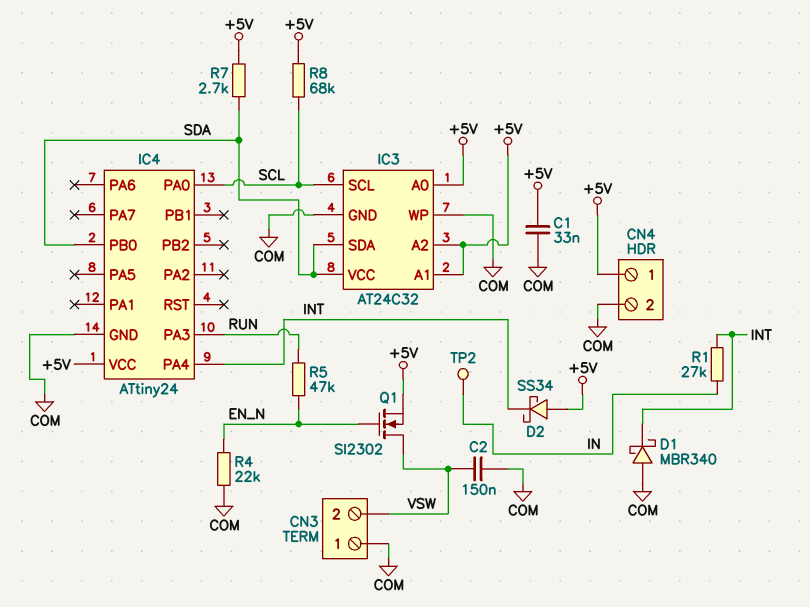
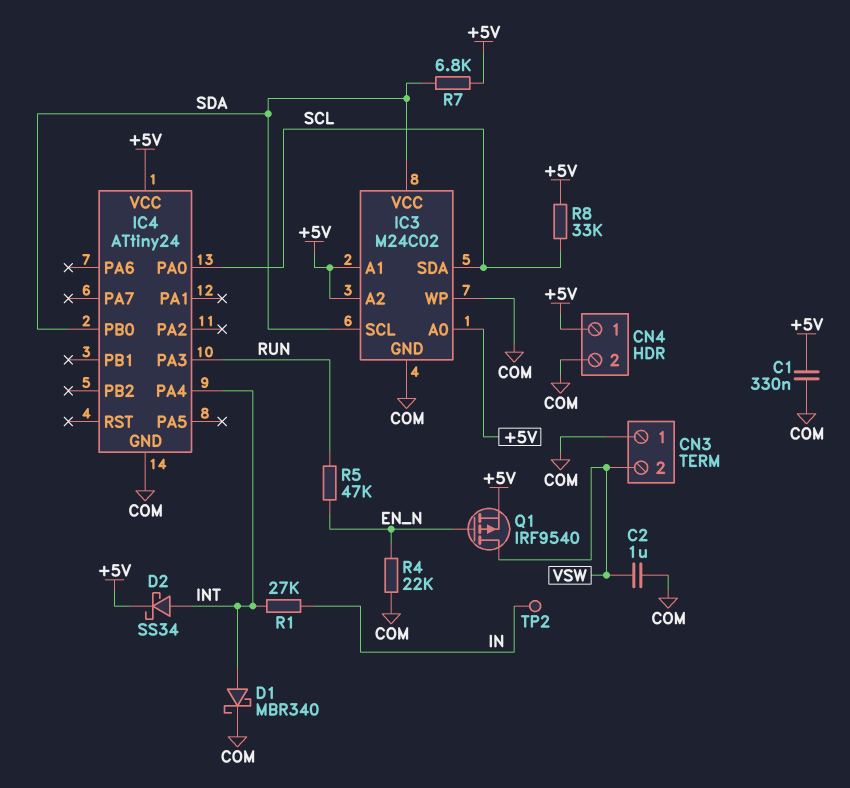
C1: 33nF (+5V, COM) -> 330nF (+5V, COM)
C2: 150nF (COM, VSW) -> 1uF (COM, VSW)
D1: schottky MBR340 (A COM, K INT) -> schottky MBR340 (A INT, K COM)
D2: schottky SS34 (A +5V, K INT) -> schottky SS34 (A INT, K +5V)
IC3: AT24C32 -> M24C02
IC3 pin SCL: SCL -> SDA
IC3 pin SDA: SDA -> SCL
Q1: NMOS SI2302 (G EN_N, D VSW, S +5V) -> PMOS IRF9540 (G EN_N, D VSW, S +5V)
R7: 2.7k (+5V, SDA) -> 6.8k (+5V, SDA)
R8: 68k (+5V, SCL) -> 33k (+5V, SCL)

